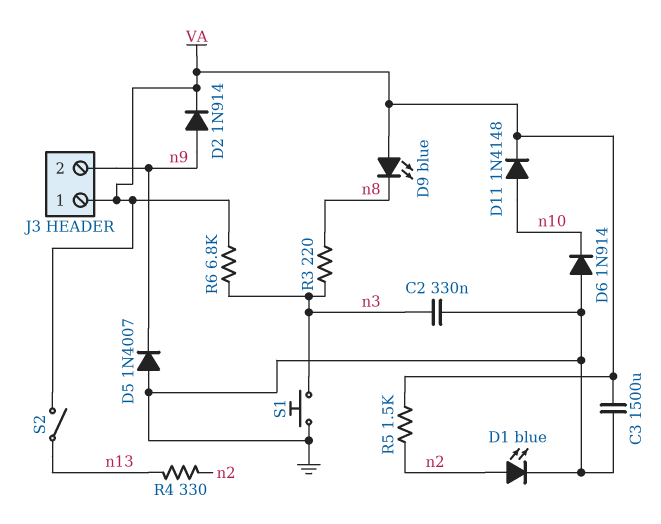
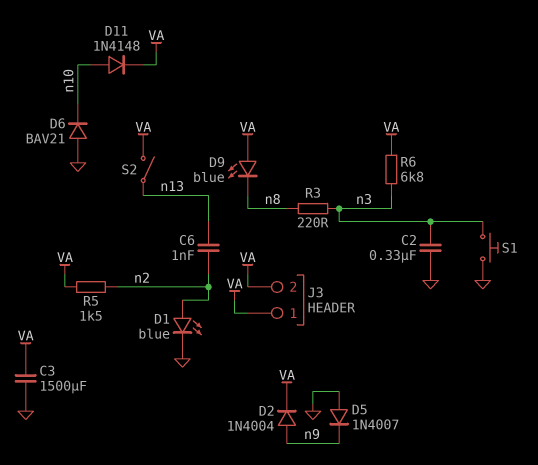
C6: none -> 1nF (n2, n13)
D2: diode 1N914 (A n9, K VA) -> diode 1N4004 (A n9, K VA)
D6: diode 1N914 (A GND, K n10) -> diode BAV21 (A GND, K n10)
J3 pin 2: n9 -> VA
R4: 330 (n2, n13) -> none

